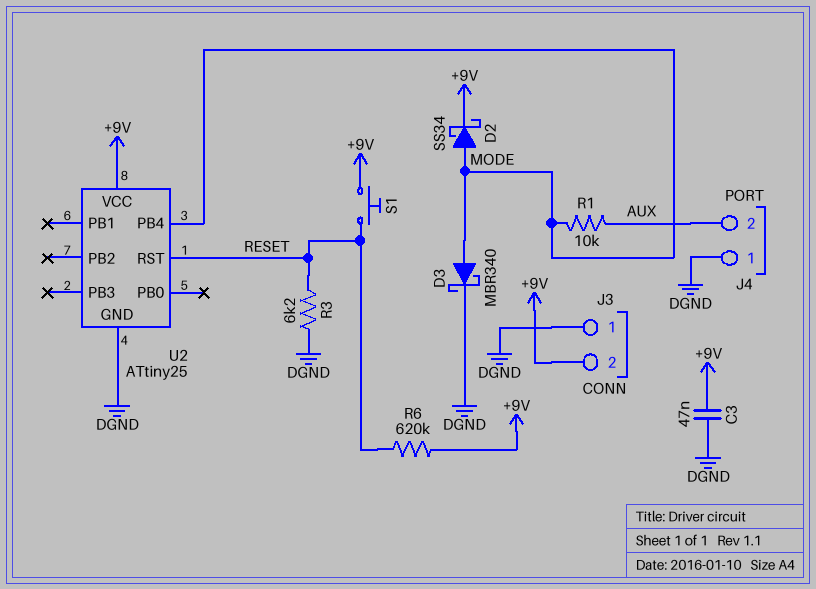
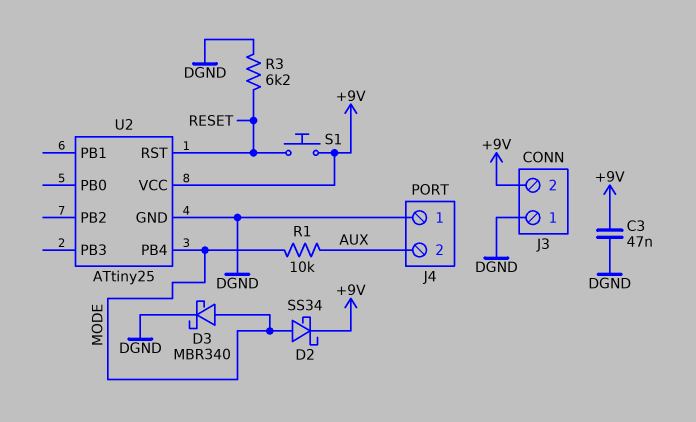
R6: 620k (+9V, RESET) -> none

